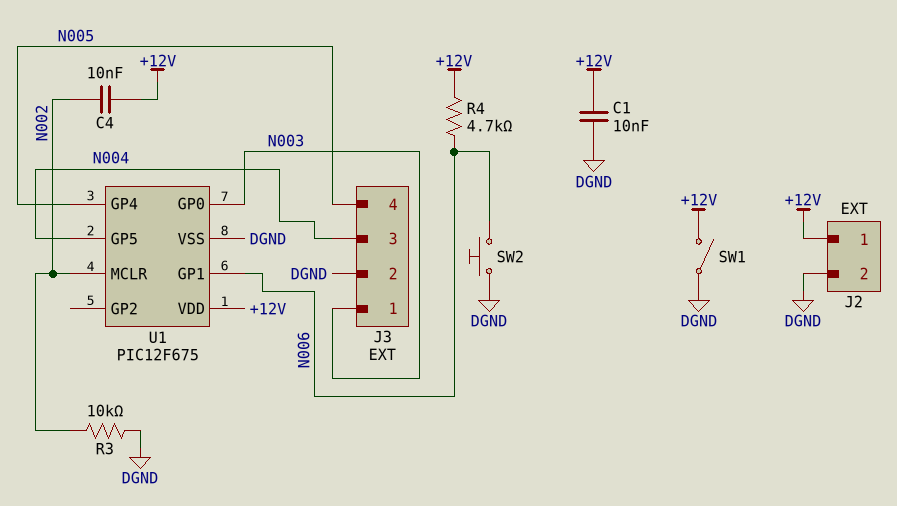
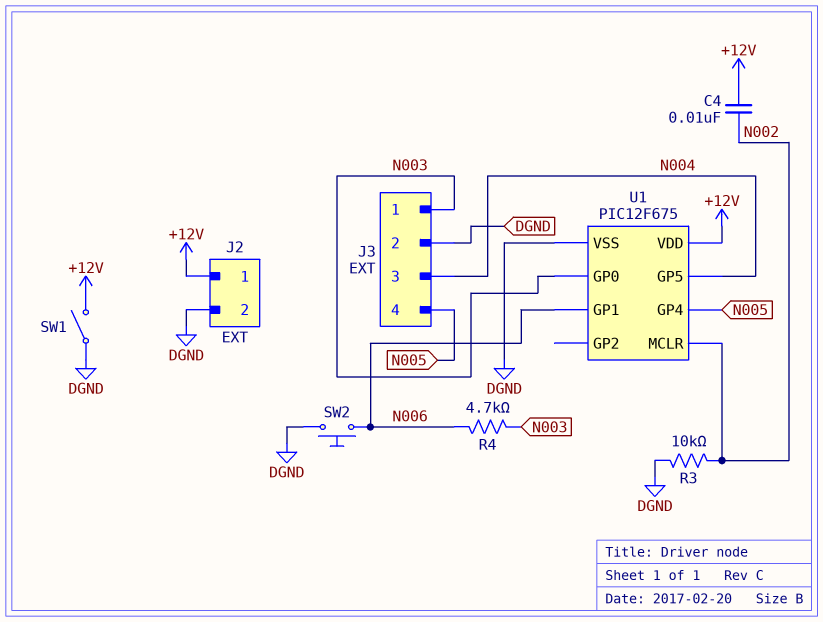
C1: 10nF (+12V, DGND) -> none
R4: 4.7k (+12V, N006) -> 4.7k (N003, N006)

